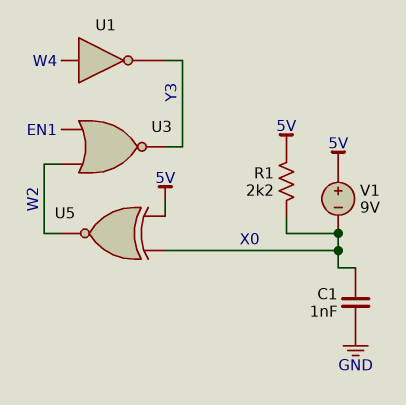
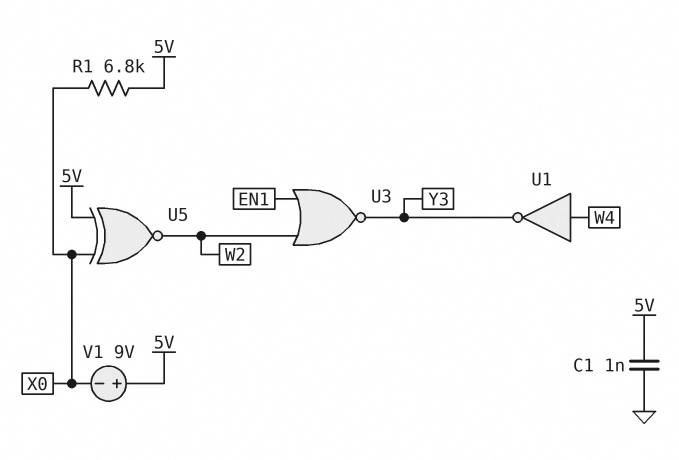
C1: 1nF (GND, X0) -> 1nF (5V, GND)
R1: 2.2k (5V, X0) -> 6.8k (5V, X0)

